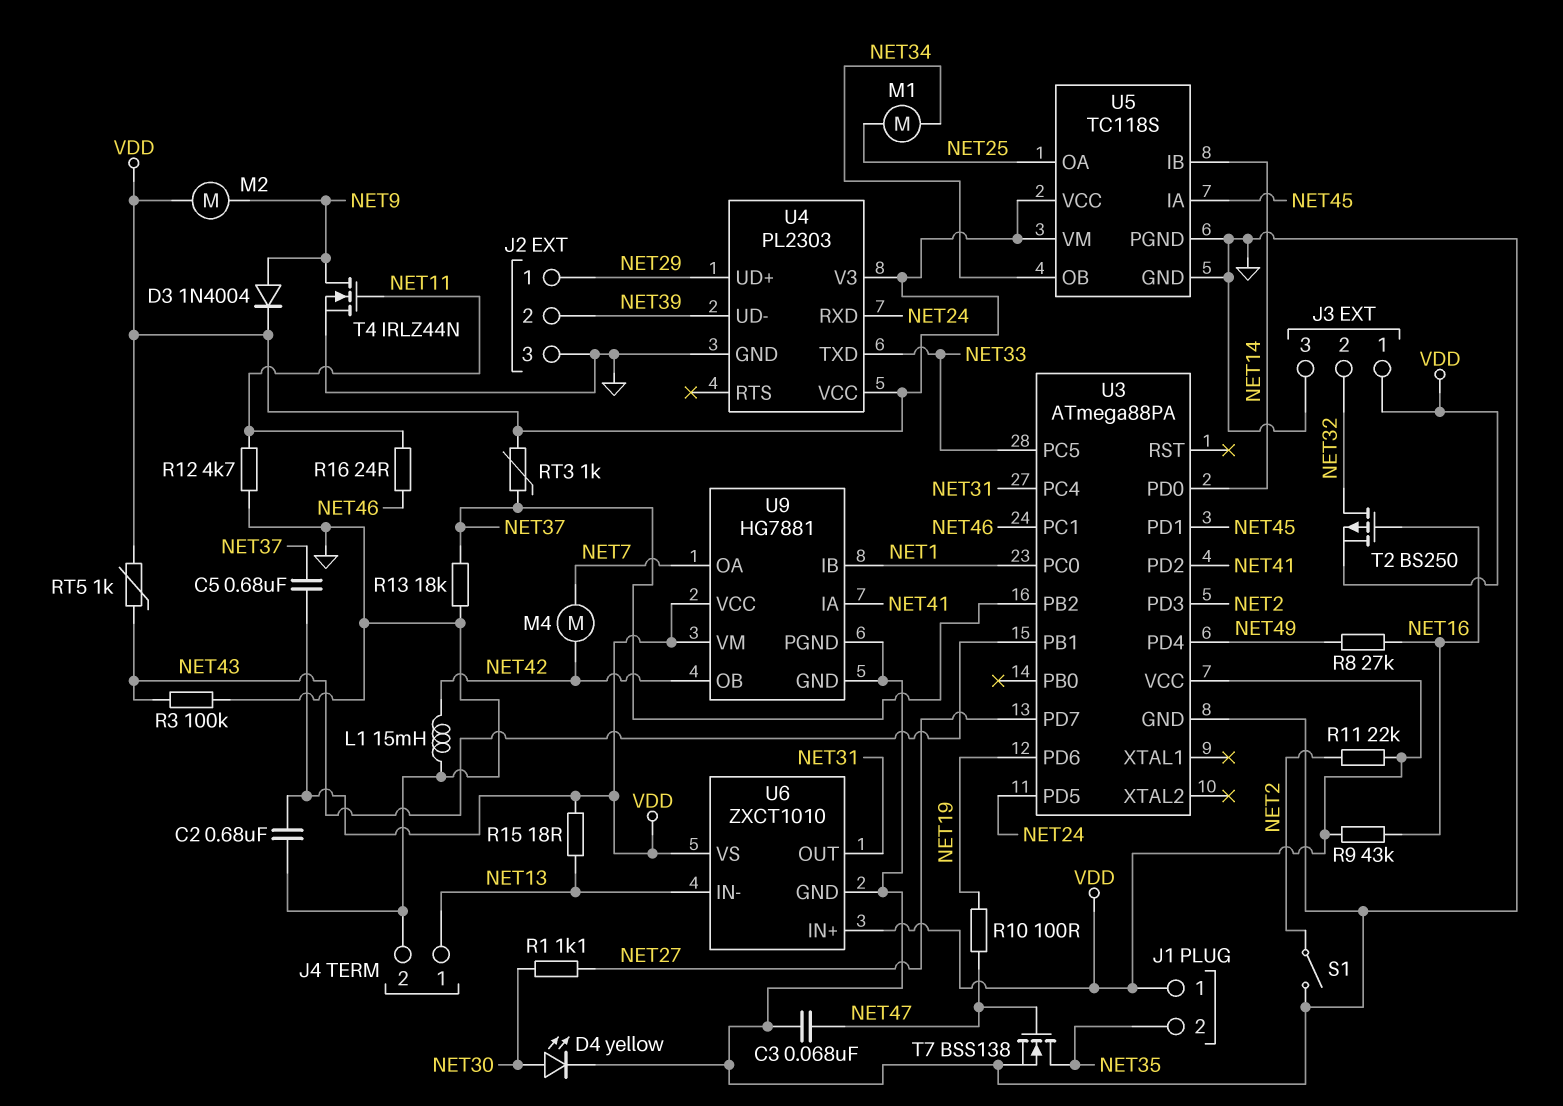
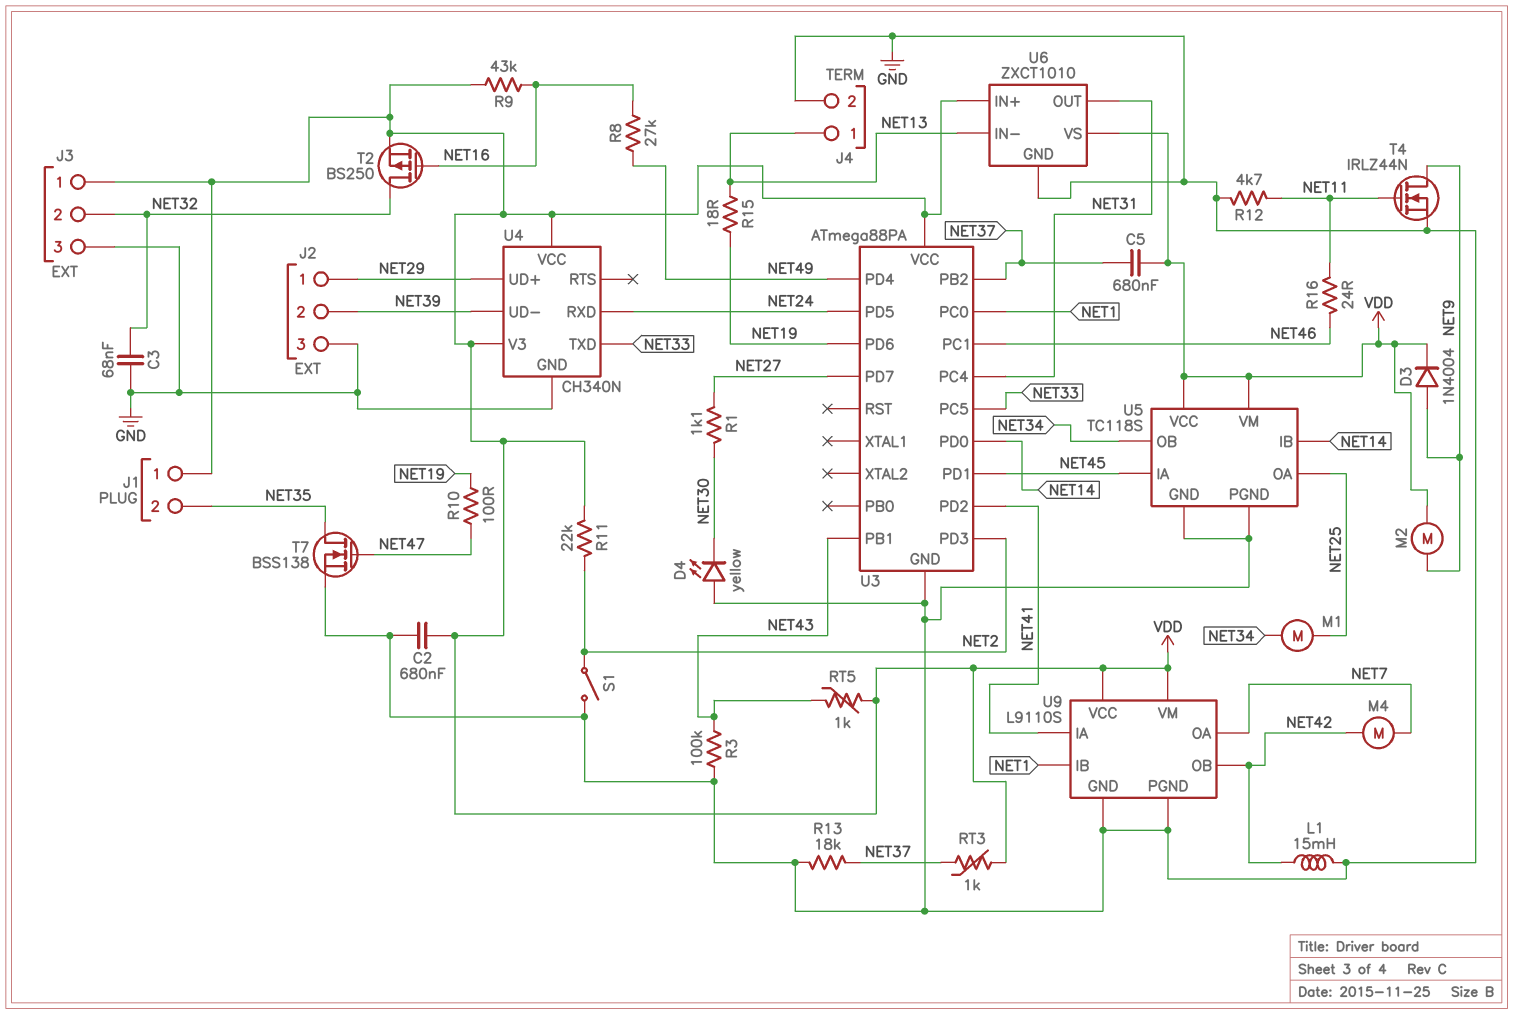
C3: 68nF (GND, NET47) -> 68nF (GND, NET32)
D4: LED yellow (A NET30, K GND) -> LED yellow (A GND, K NET30)
R15: 18 (NET13, VDD) -> 18 (NET13, NET19)
U4: PL2303 -> CH340N
U9: HG7881 -> L9110S

